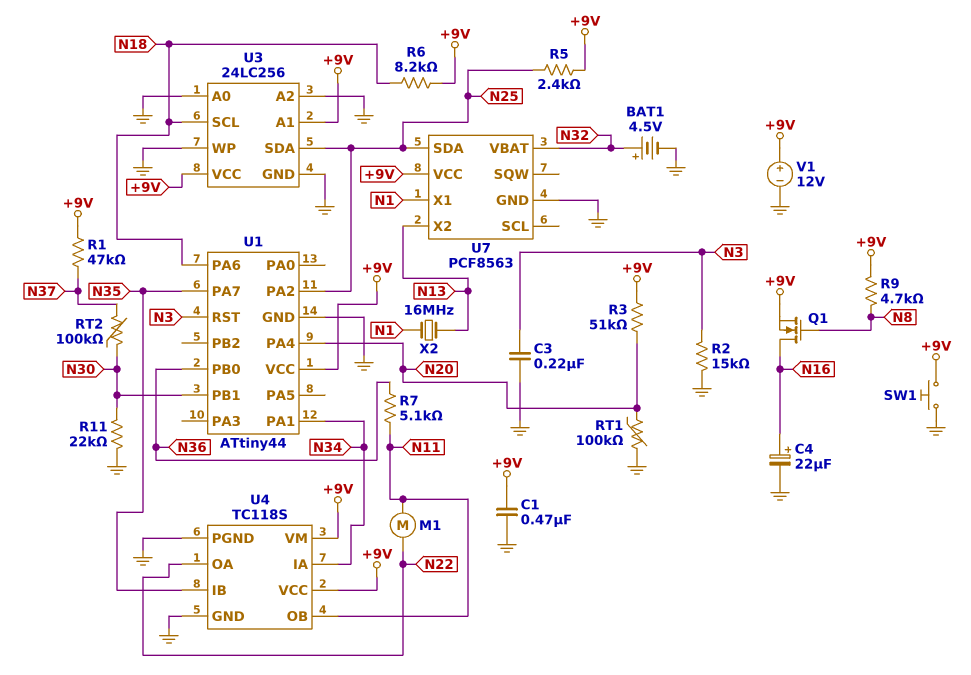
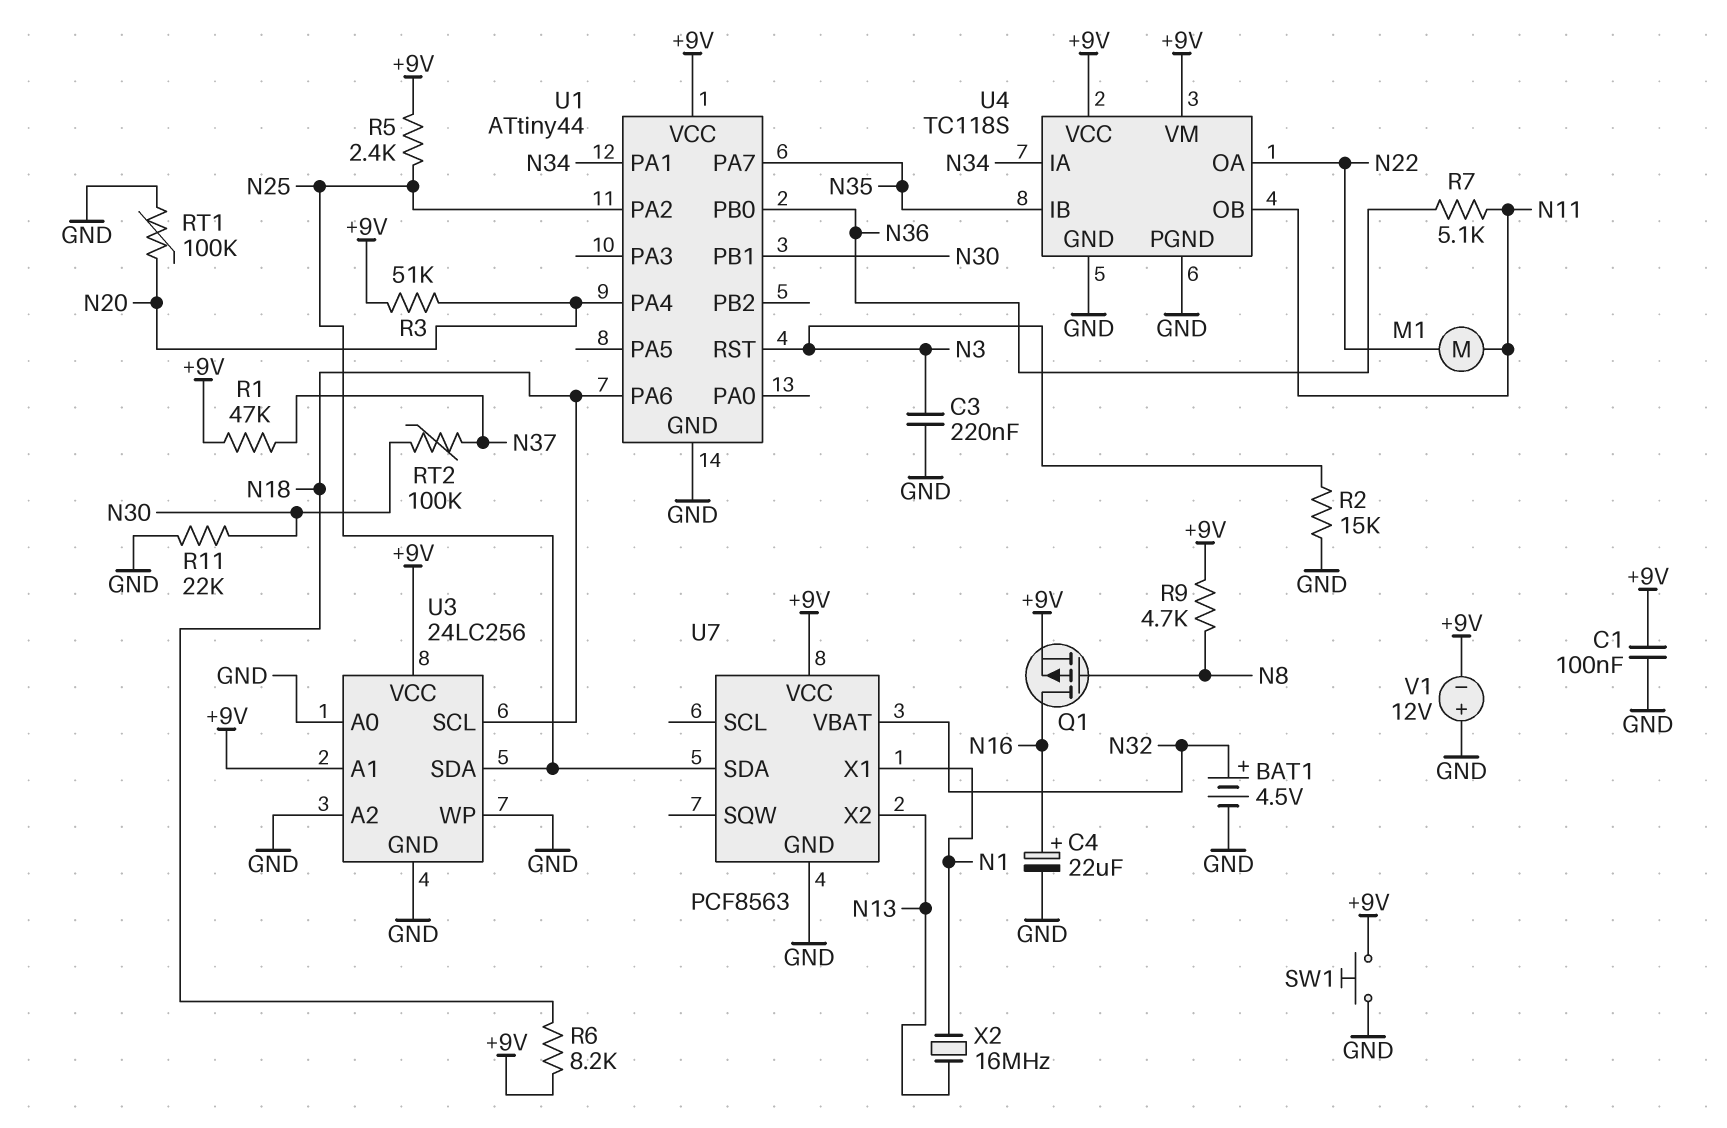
C1: 470nF (+9V, GND) -> 100nF (+9V, GND)
Q1: NMOS (G N8, D N16, S +9V) -> PMOS (G N8, D N16, S +9V)
V1: 12V (plus +9V, minus GND) -> 12V (plus GND, minus +9V)

